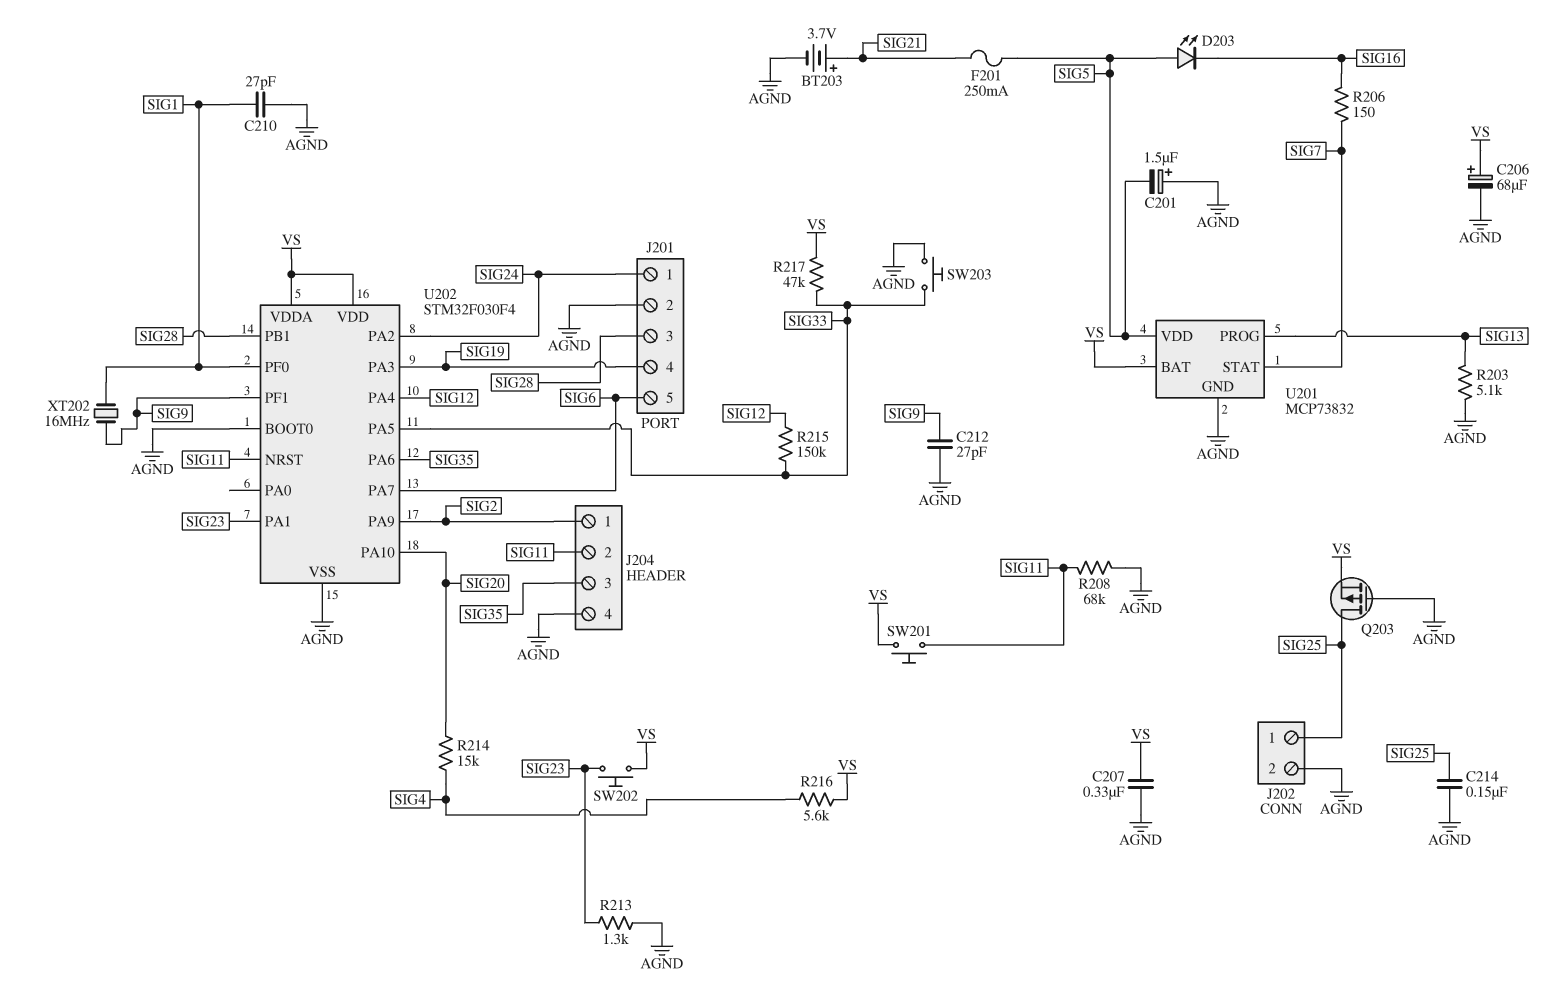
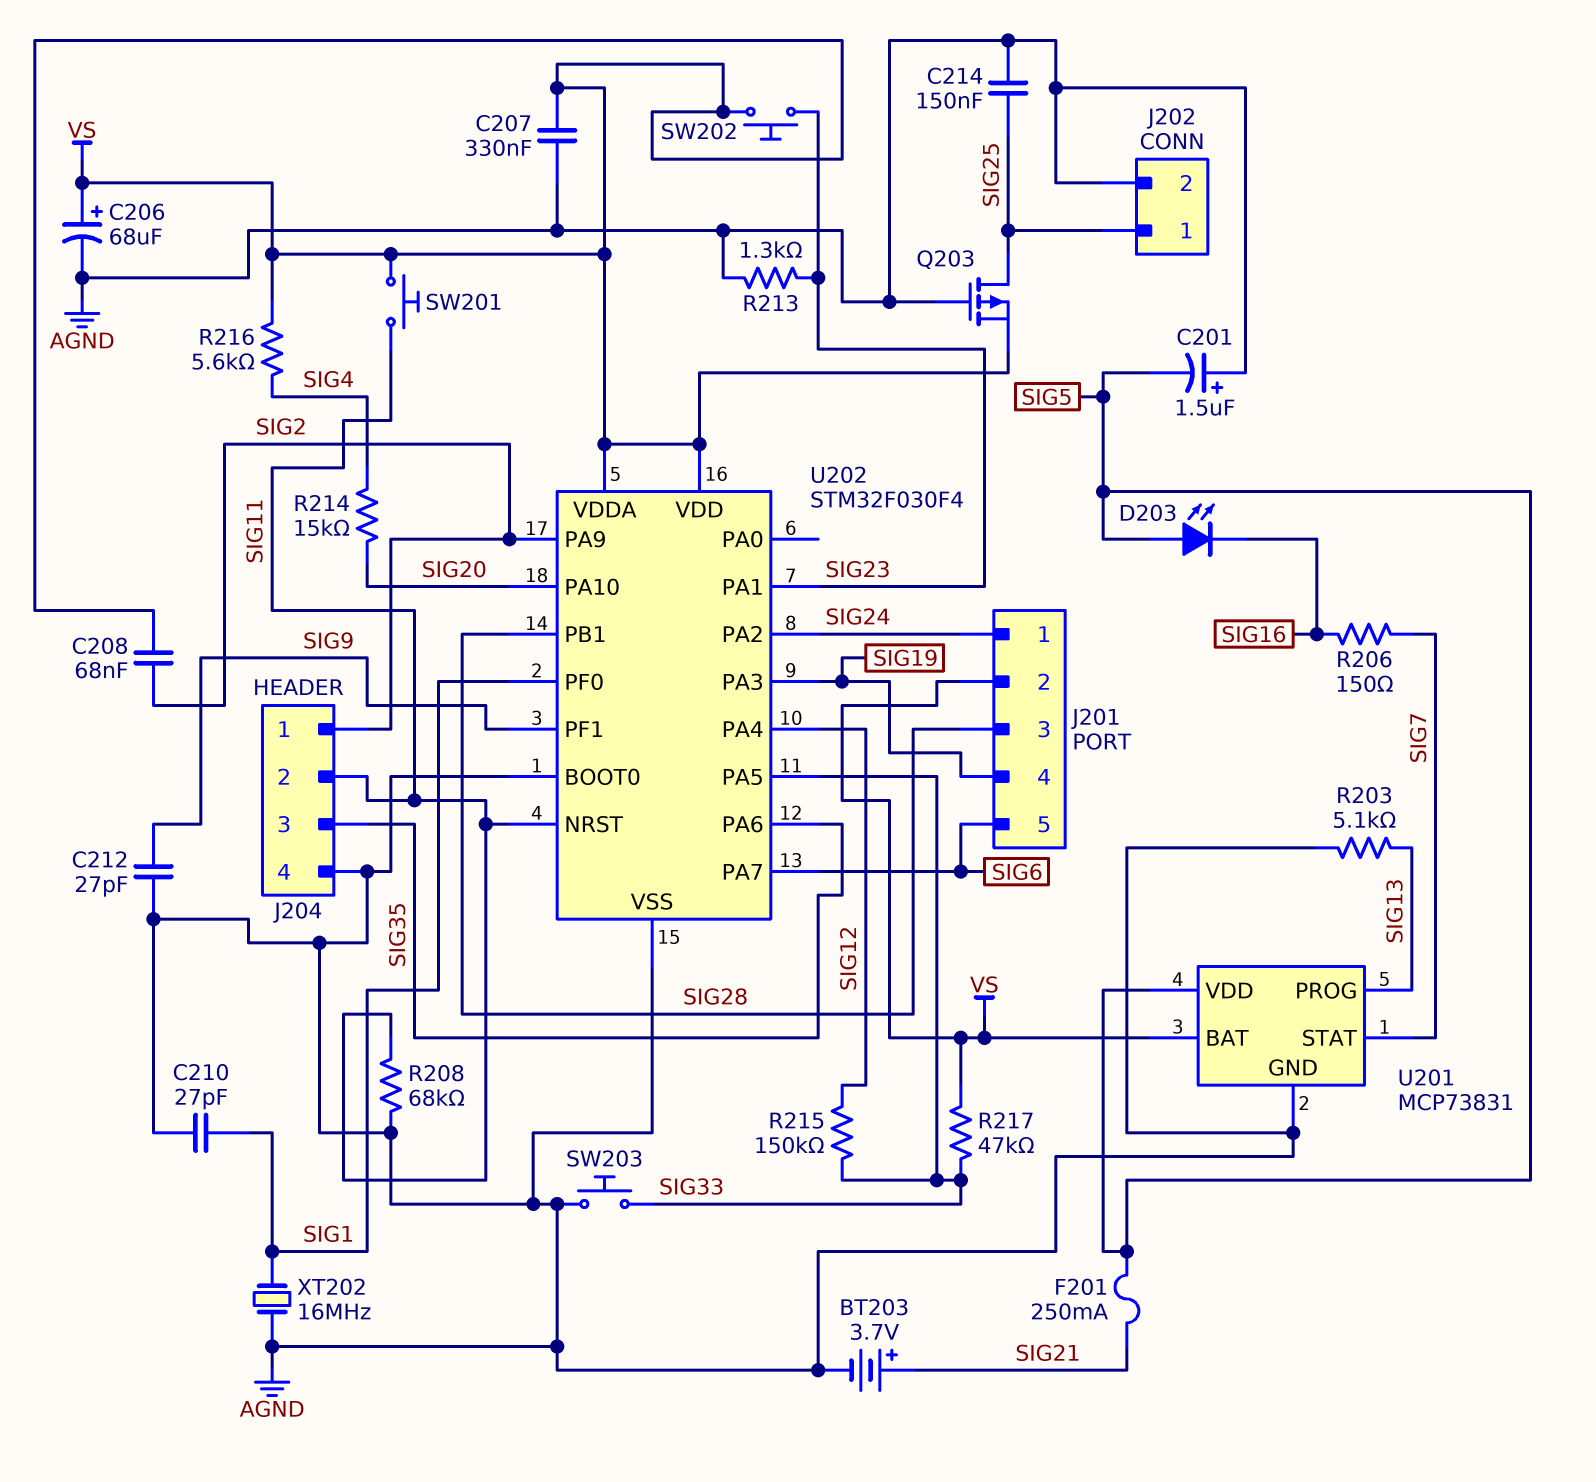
C208: none -> 68nF (SIG2, VS)
J201 pin 2: AGND -> VS
U201: MCP73832 -> MCP73831
XT202: 16MHz (SIG1, SIG9) -> 16MHz (AGND, SIG1)

